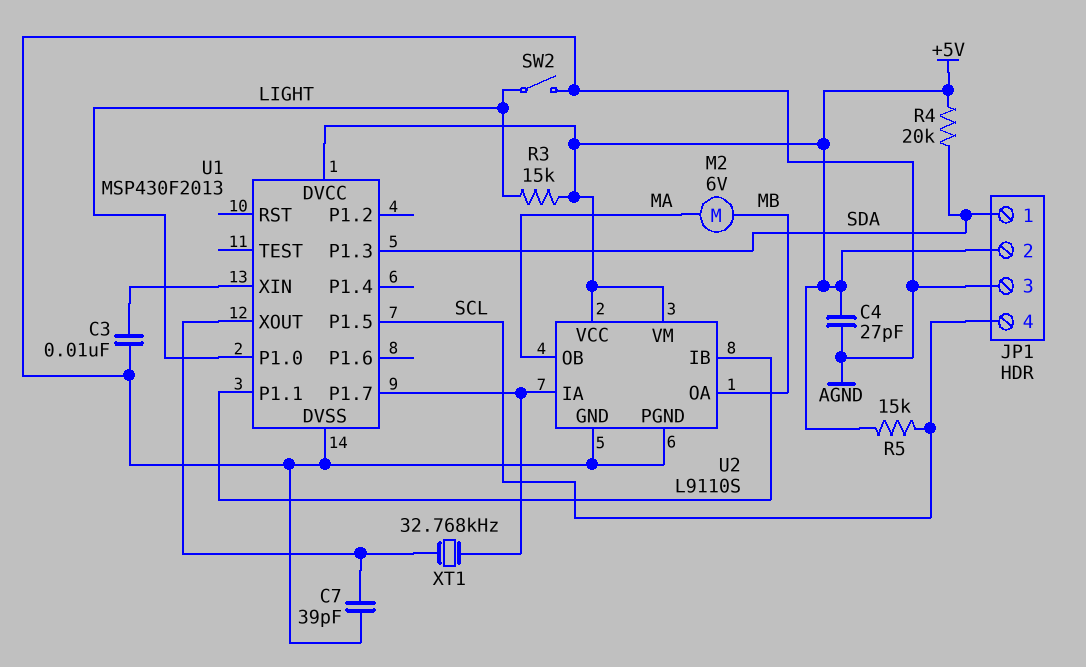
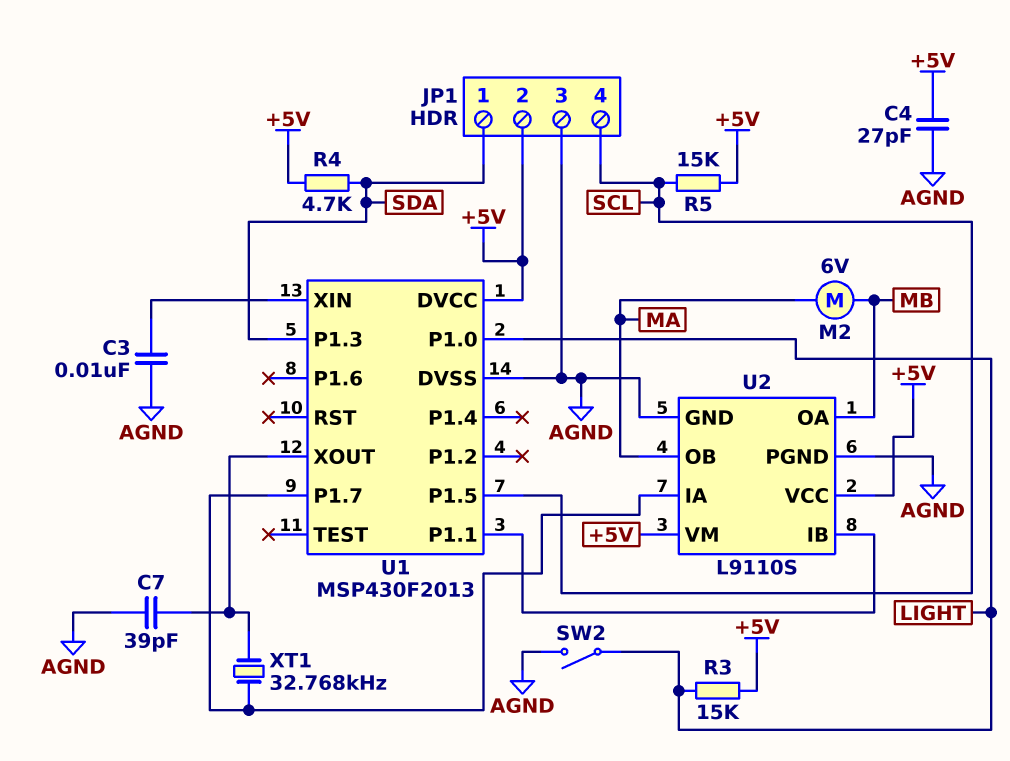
R4: 20k (+5V, SDA) -> 4.7k (+5V, SDA)

